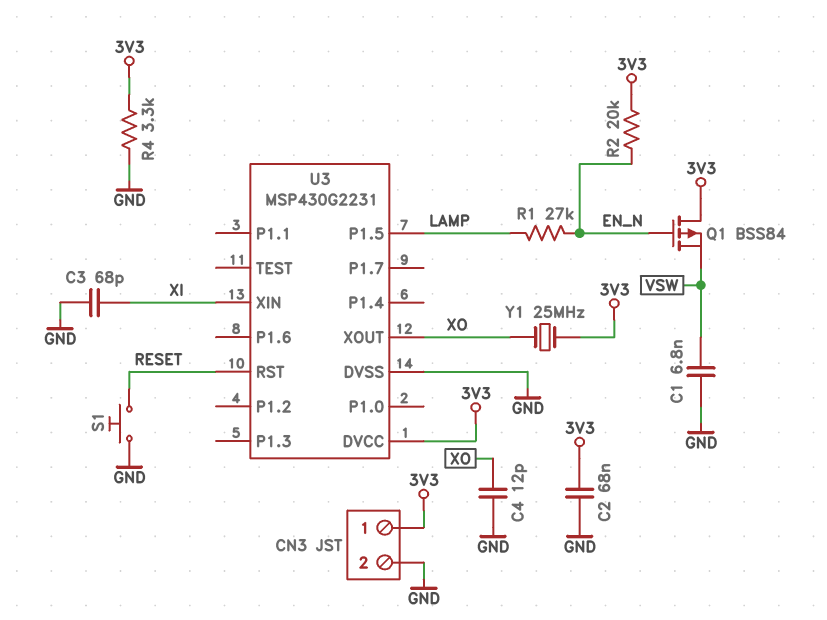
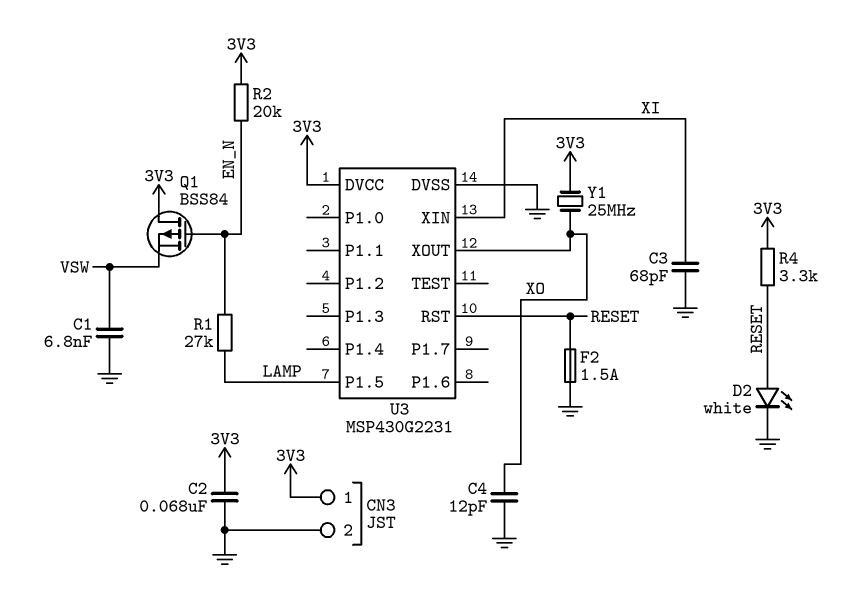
D2: none -> LED white (A RESET, K GND)
F2: none -> 1.5A (GND, RESET)
R4: 3.3k (3V3, GND) -> 3.3k (3V3, RESET)
S1: button (GND, RESET) -> none

